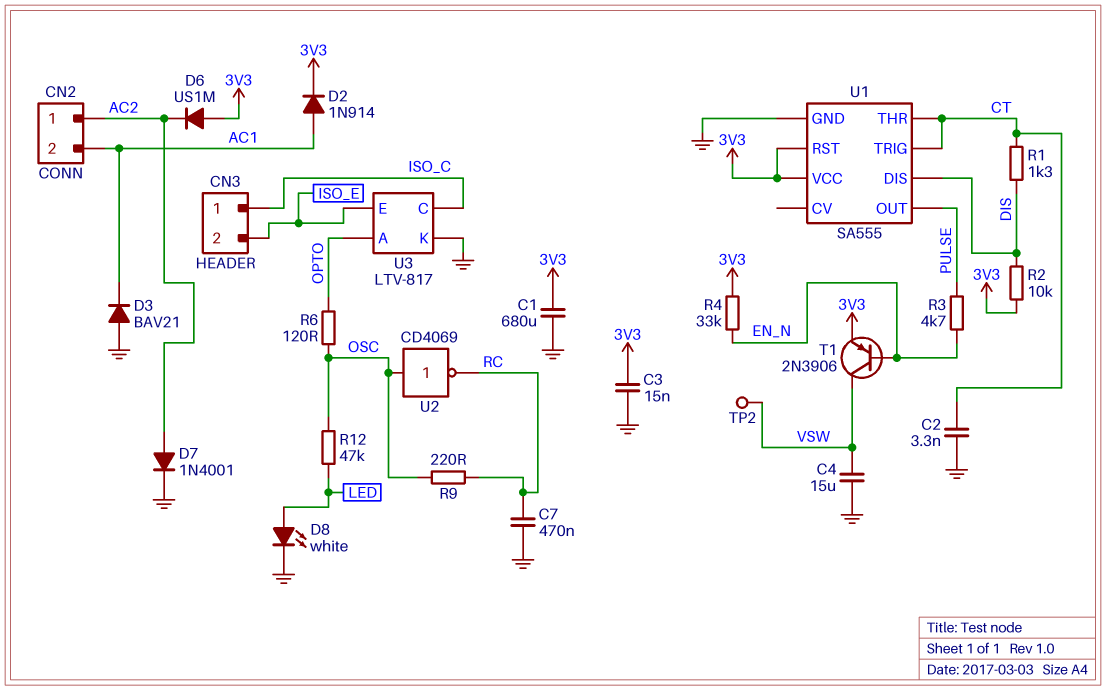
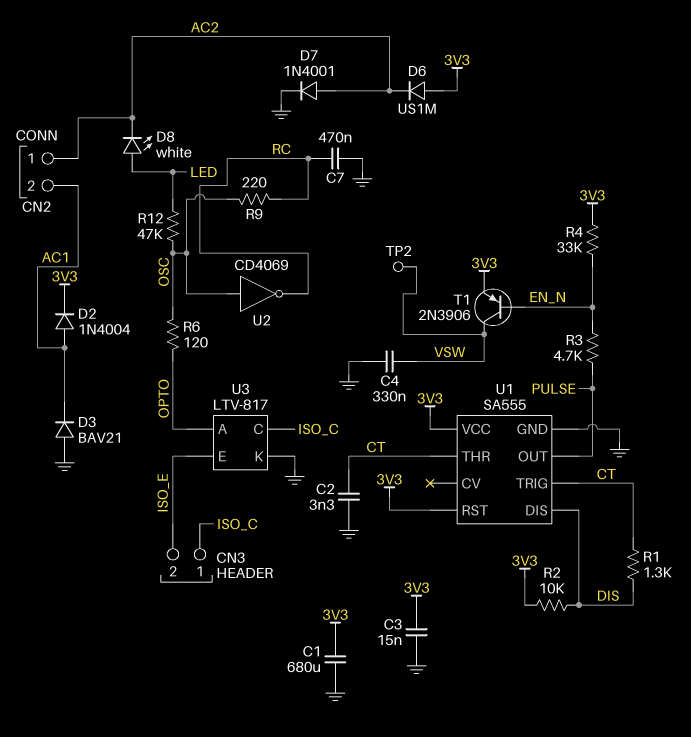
C4: 15uF (GND, VSW) -> 330nF (GND, VSW)
D2: diode 1N914 (A AC1, K 3V3) -> diode 1N4004 (A AC1, K 3V3)
D8: LED white (A LED, K GND) -> LED white (A LED, K AC2)

